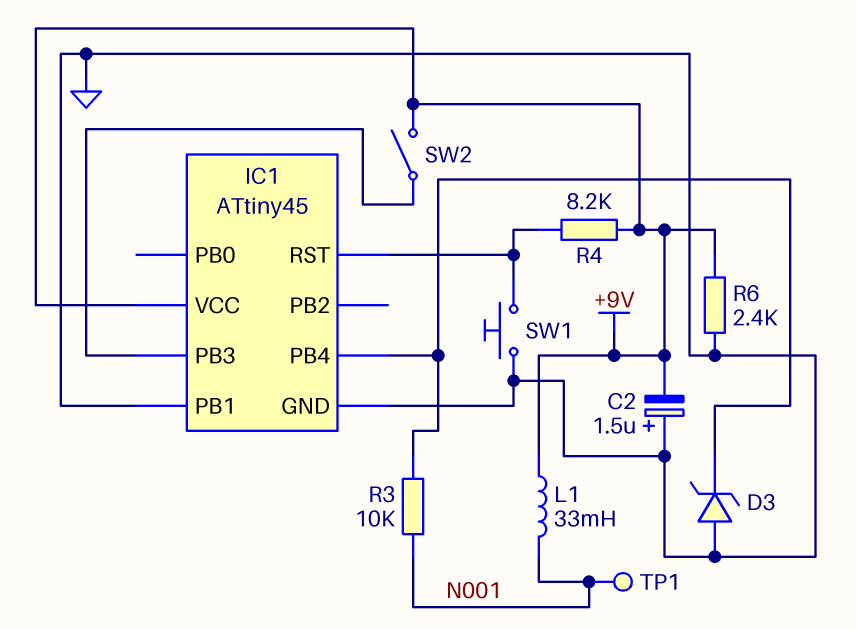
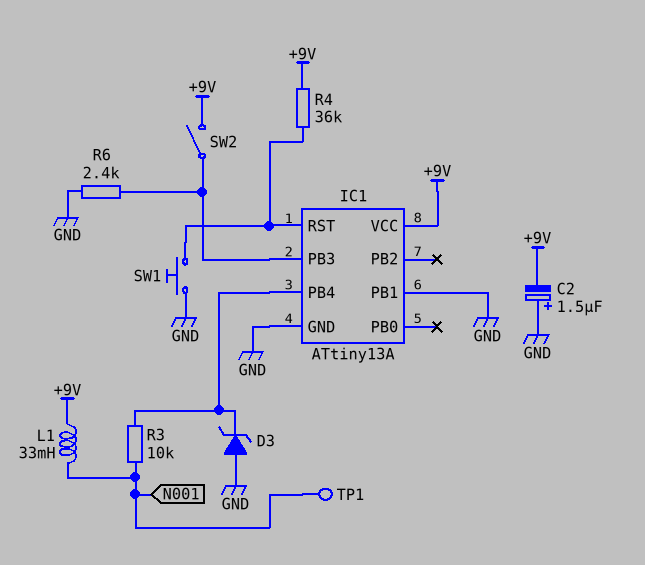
IC1: ATtiny45 -> ATtiny13A
R4: 8.2k (+9V, IC1/RST) -> 36k (+9V, IC1/RST)
R6: 2.4k (+9V, GND) -> 2.4k (GND, IC1/PB3)

